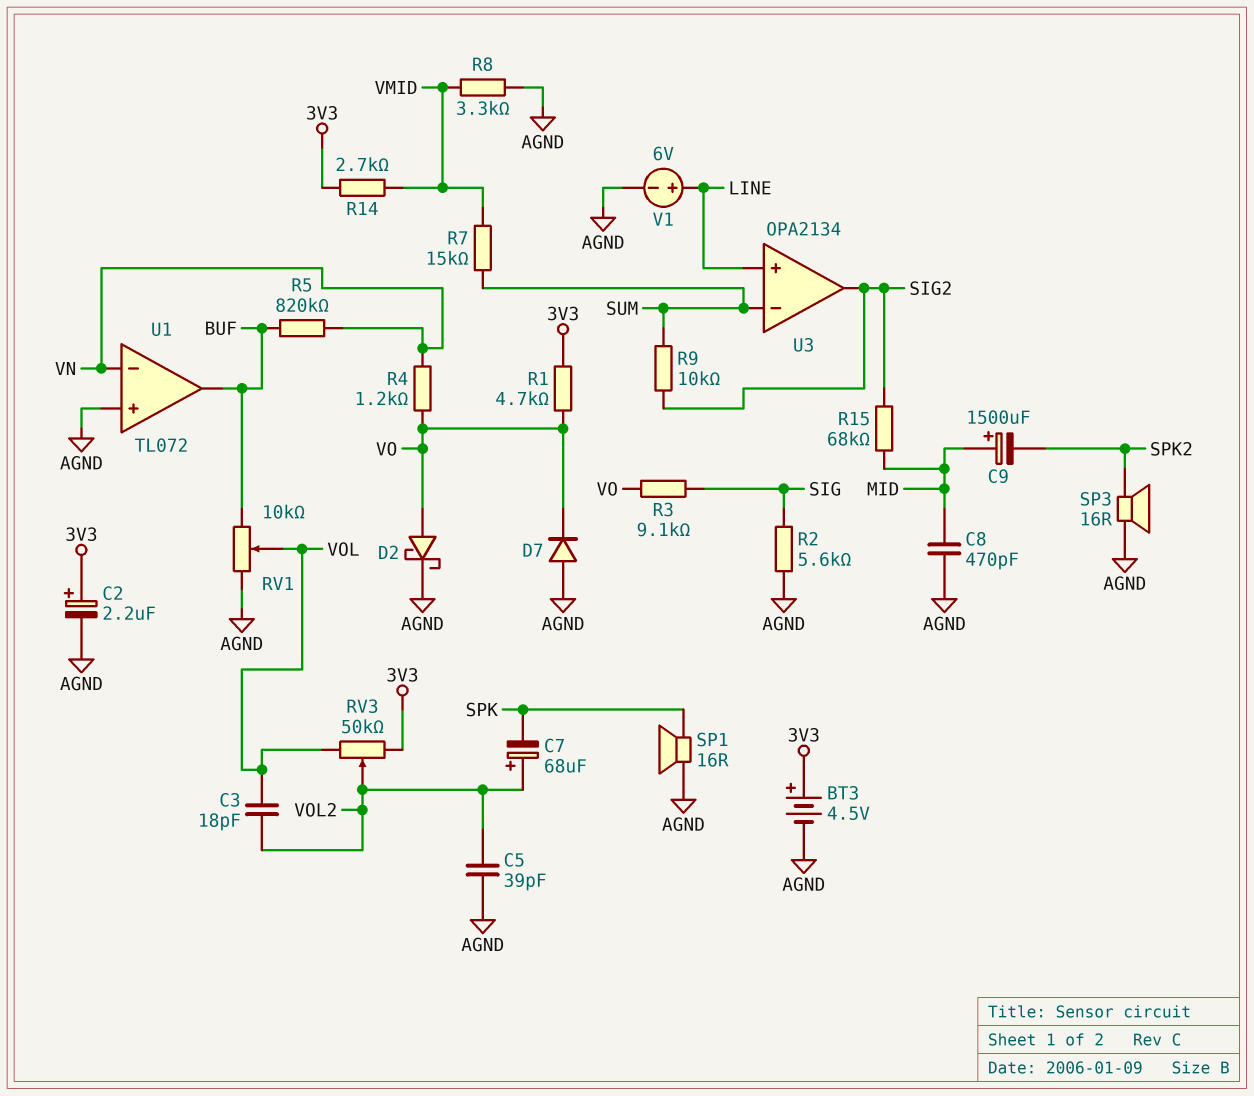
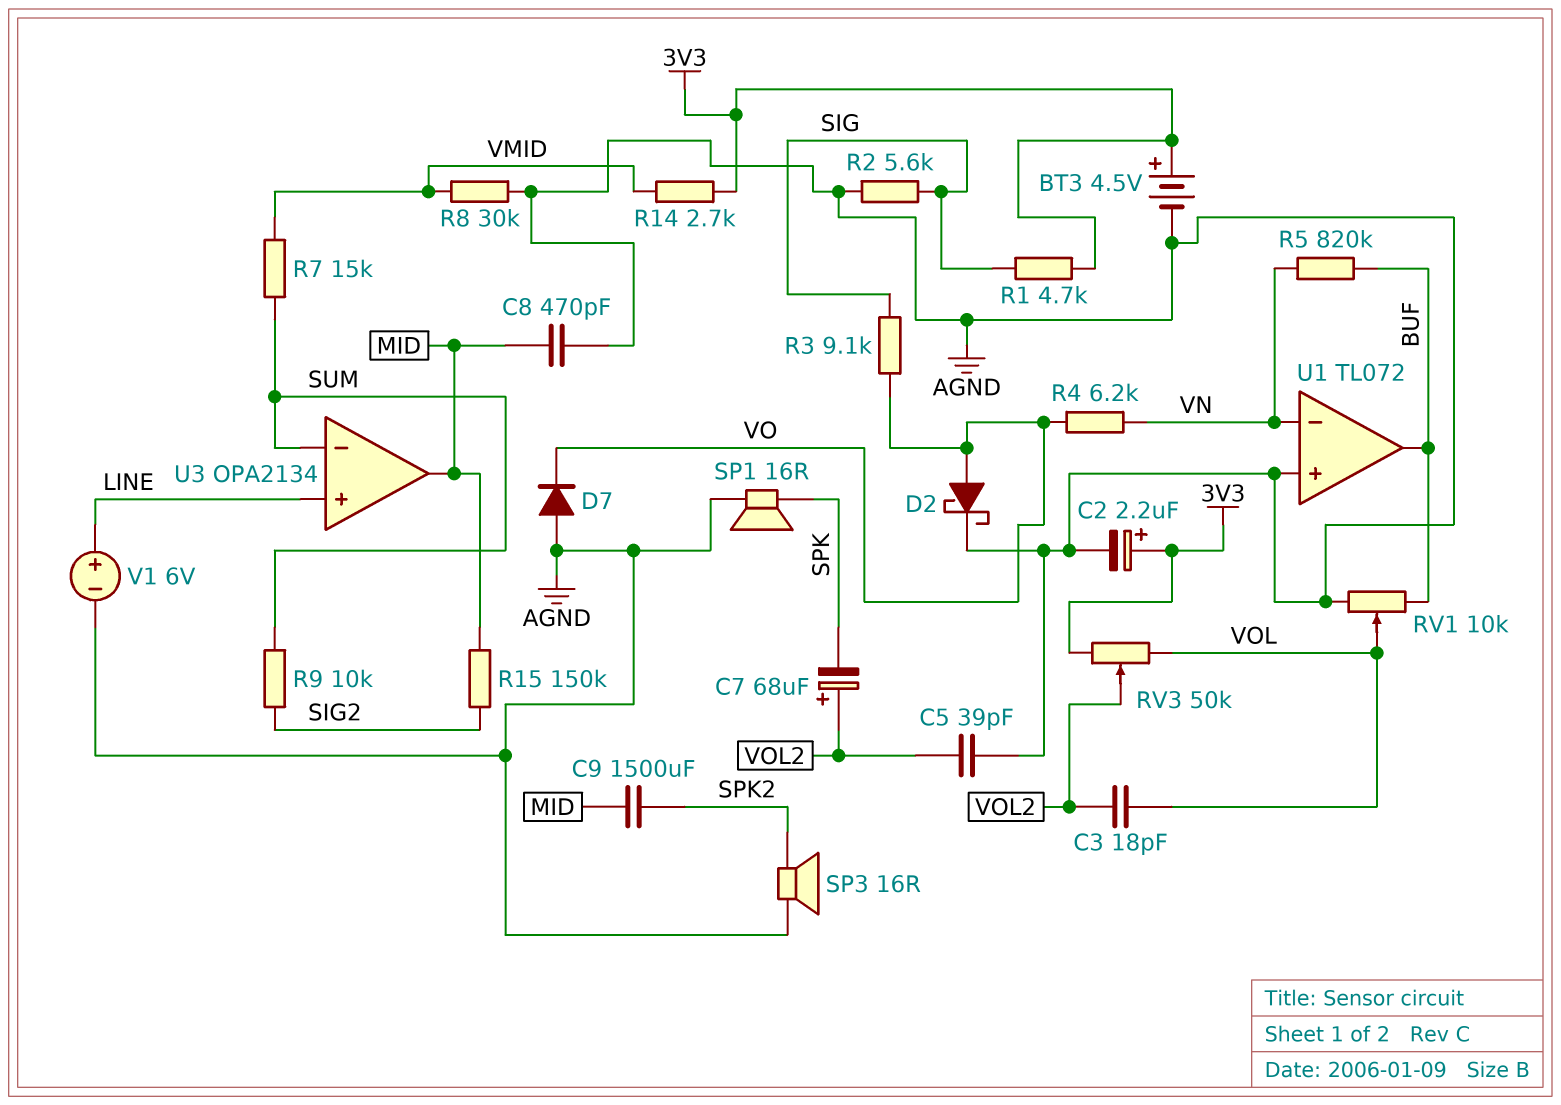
C9: 1500uF (plus MID, minus SPK2) -> 1500uF (MID, SPK2)
R1: 4.7k (3V3, VO) -> 4.7k (3V3, SIG)
R4: 1.2k (VN, VO) -> 6.2k (VN, VO)
R8: 3.3k (AGND, VMID) -> 30k (AGND, VMID)
R15: 68k (MID, SIG2) -> 150k (MID, SIG2)
U3 pin out: SIG2 -> MID

